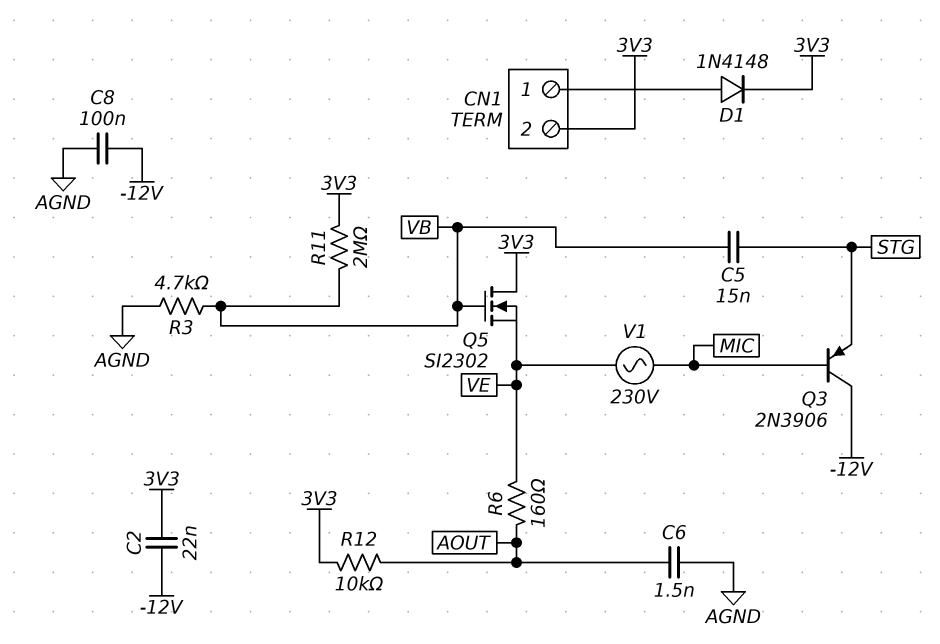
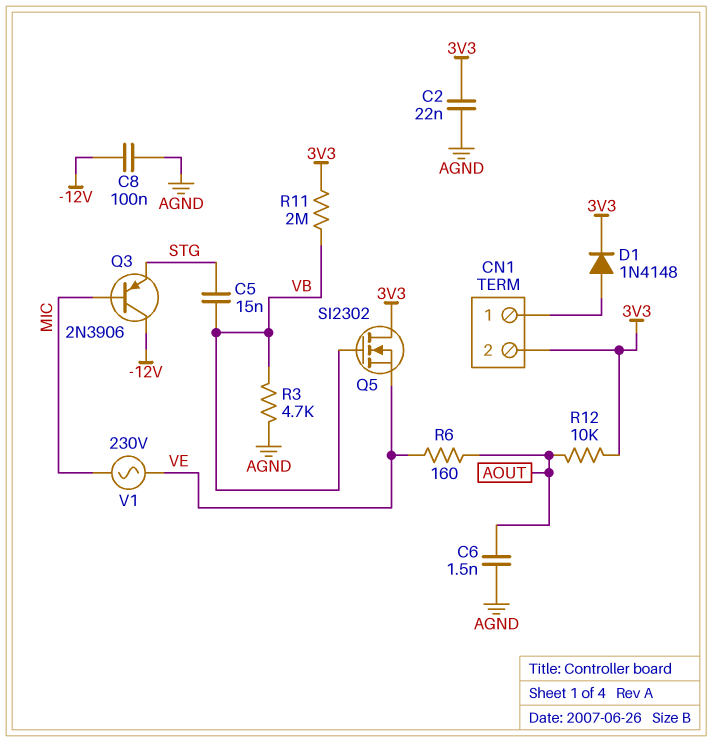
C2: 22nF (-12V, 3V3) -> 22nF (3V3, AGND)

